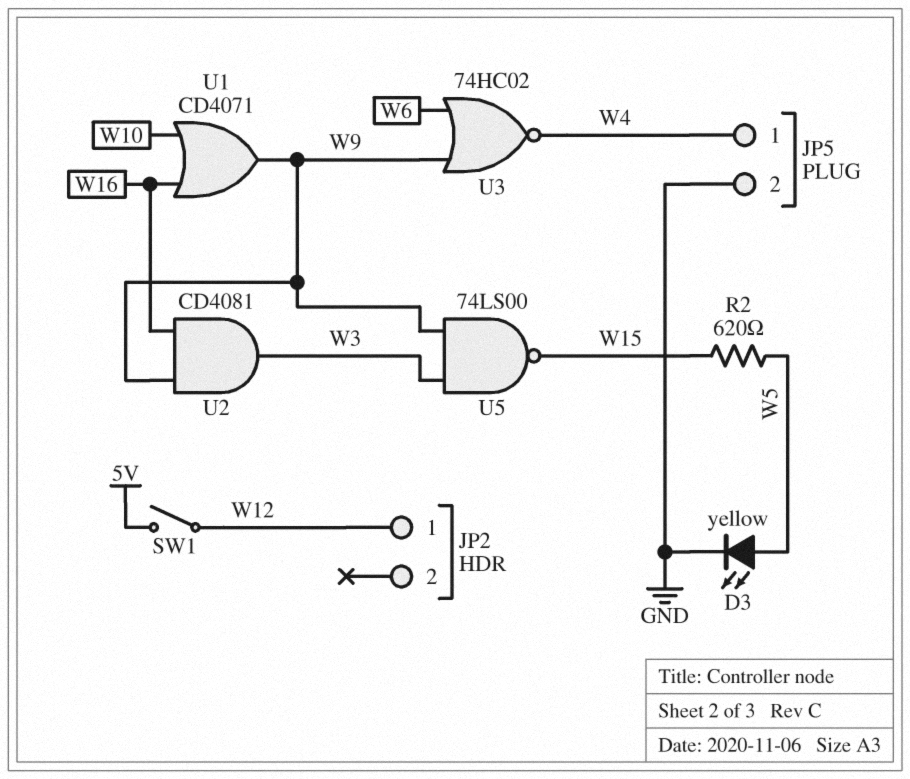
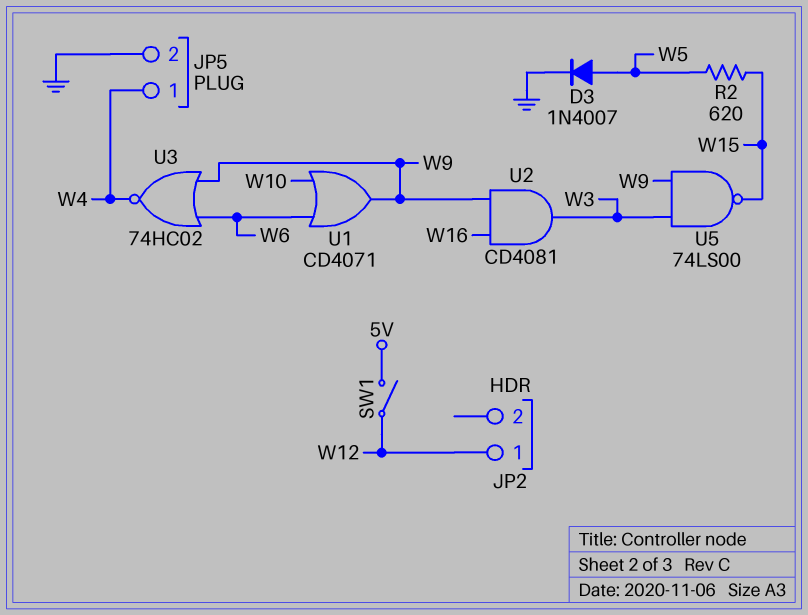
D3: LED yellow (A W5, K GND) -> diode 1N4007 (A W5, K GND)
U1: OR CD4071 (in W10, in W16, out W9) -> OR CD4071 (in W6, in W10, out W9)

